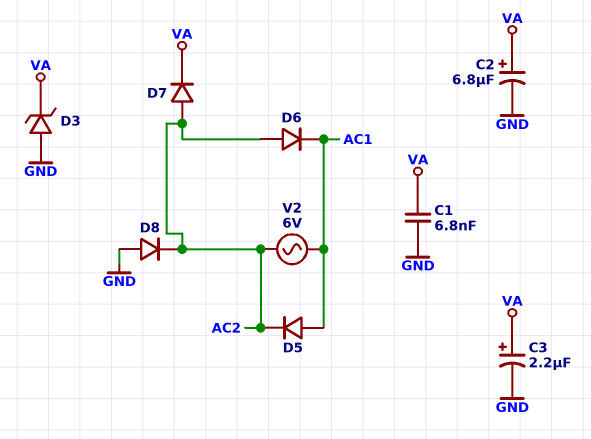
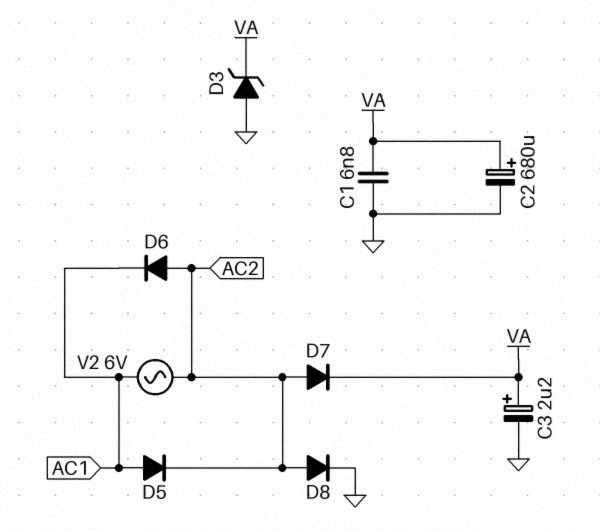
C2: 6.8uF (plus VA, minus GND) -> 680uF (plus VA, minus GND)
D8: diode (A GND, K AC2) -> diode (A AC2, K GND)

